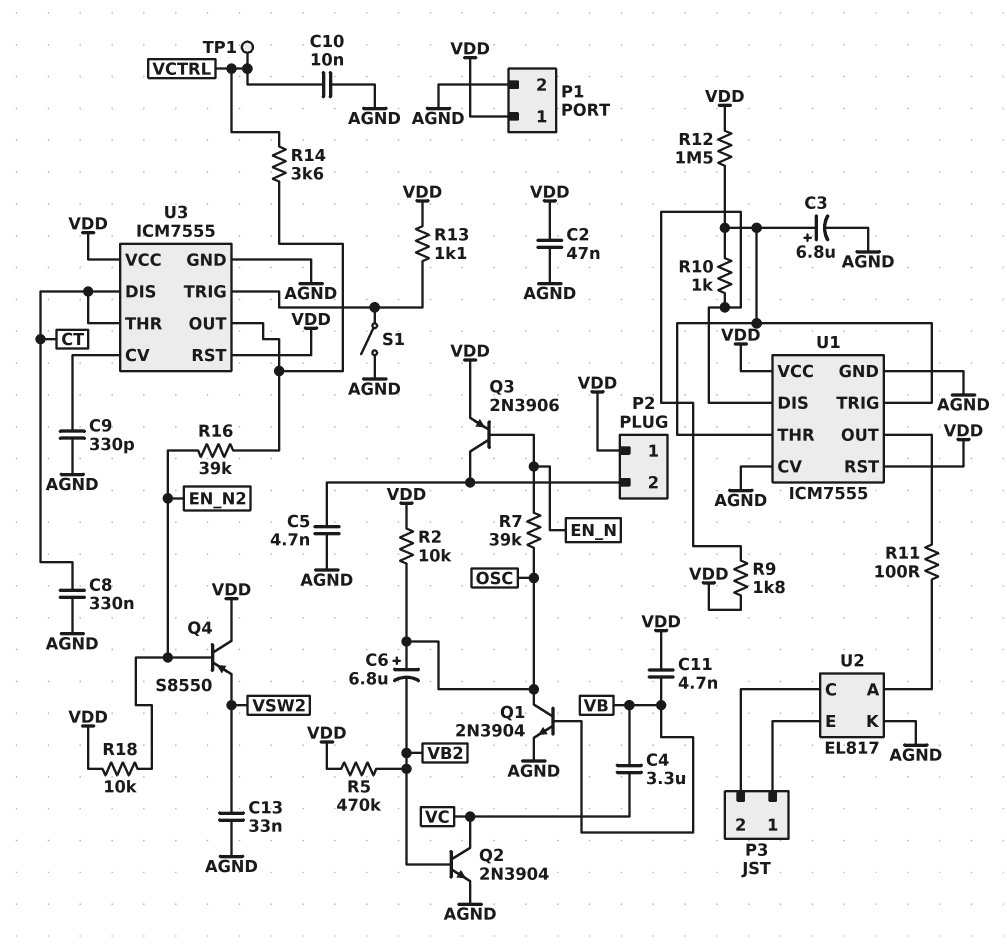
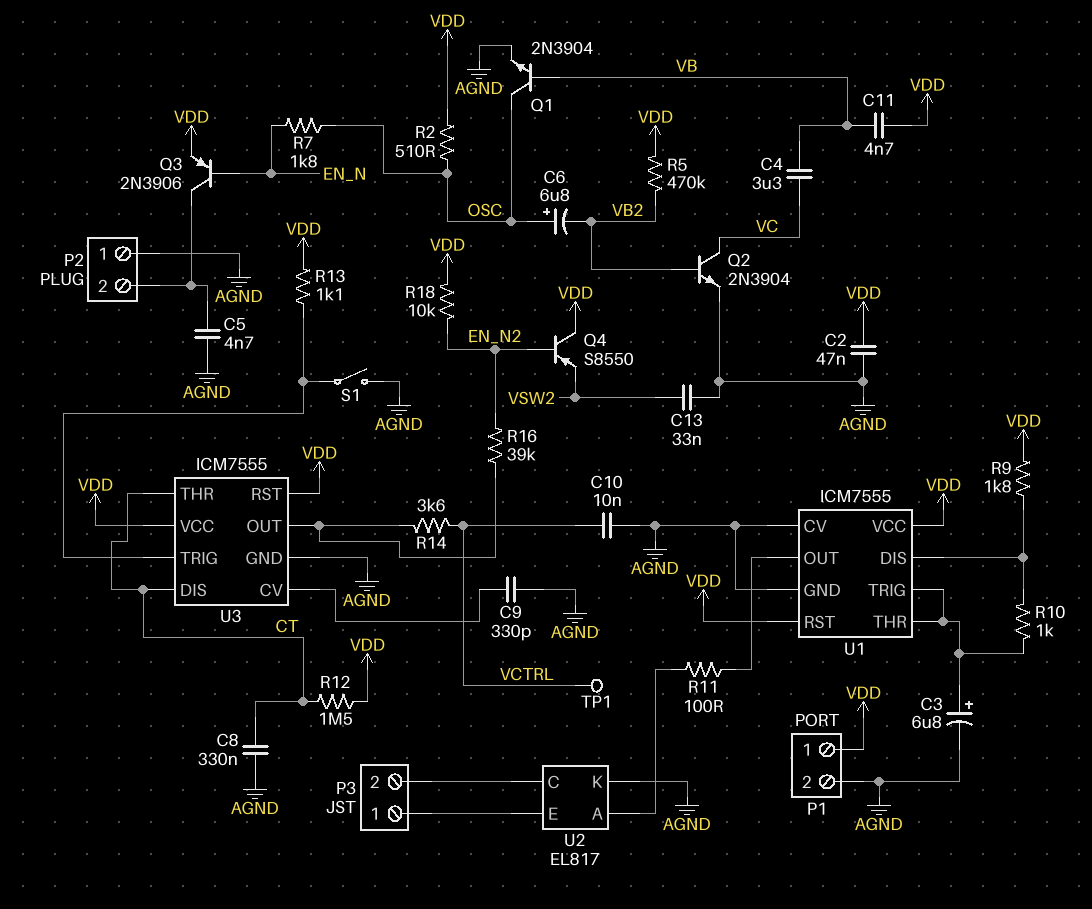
P2 pin 1: VDD -> AGND
R2: 10k (OSC, VDD) -> 510 (OSC, VDD)
R7: 39k (EN_N, OSC) -> 1.8k (EN_N, OSC)
R12: 1.5M (U1/THR, VDD) -> 1.5M (CT, VDD)

